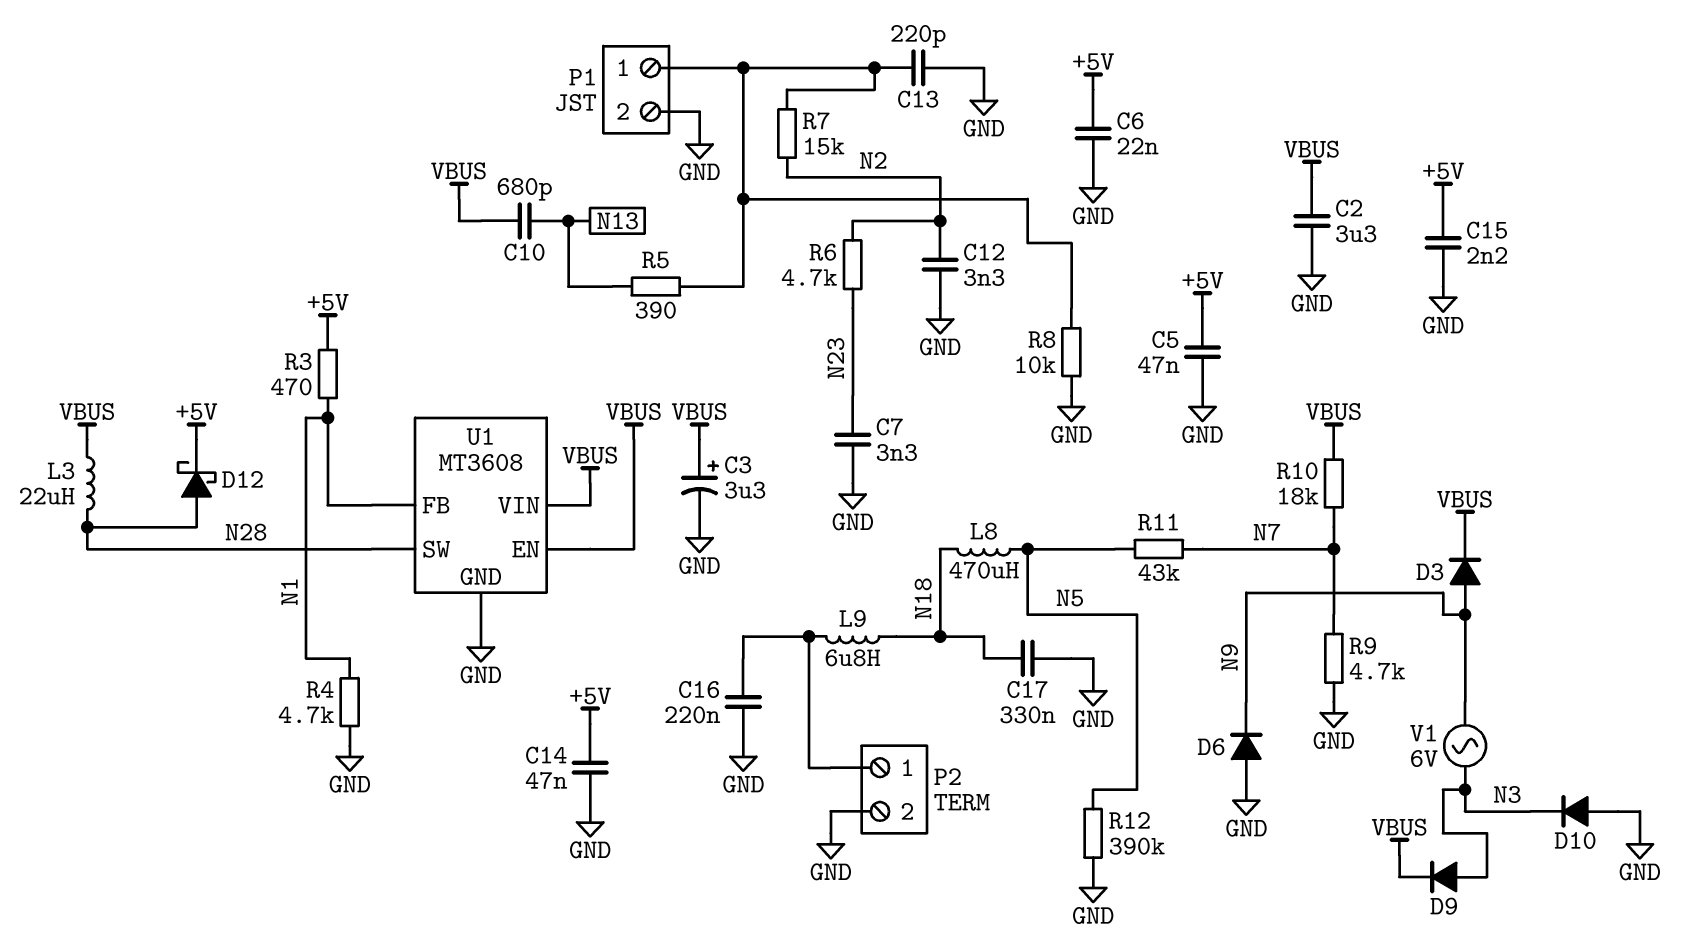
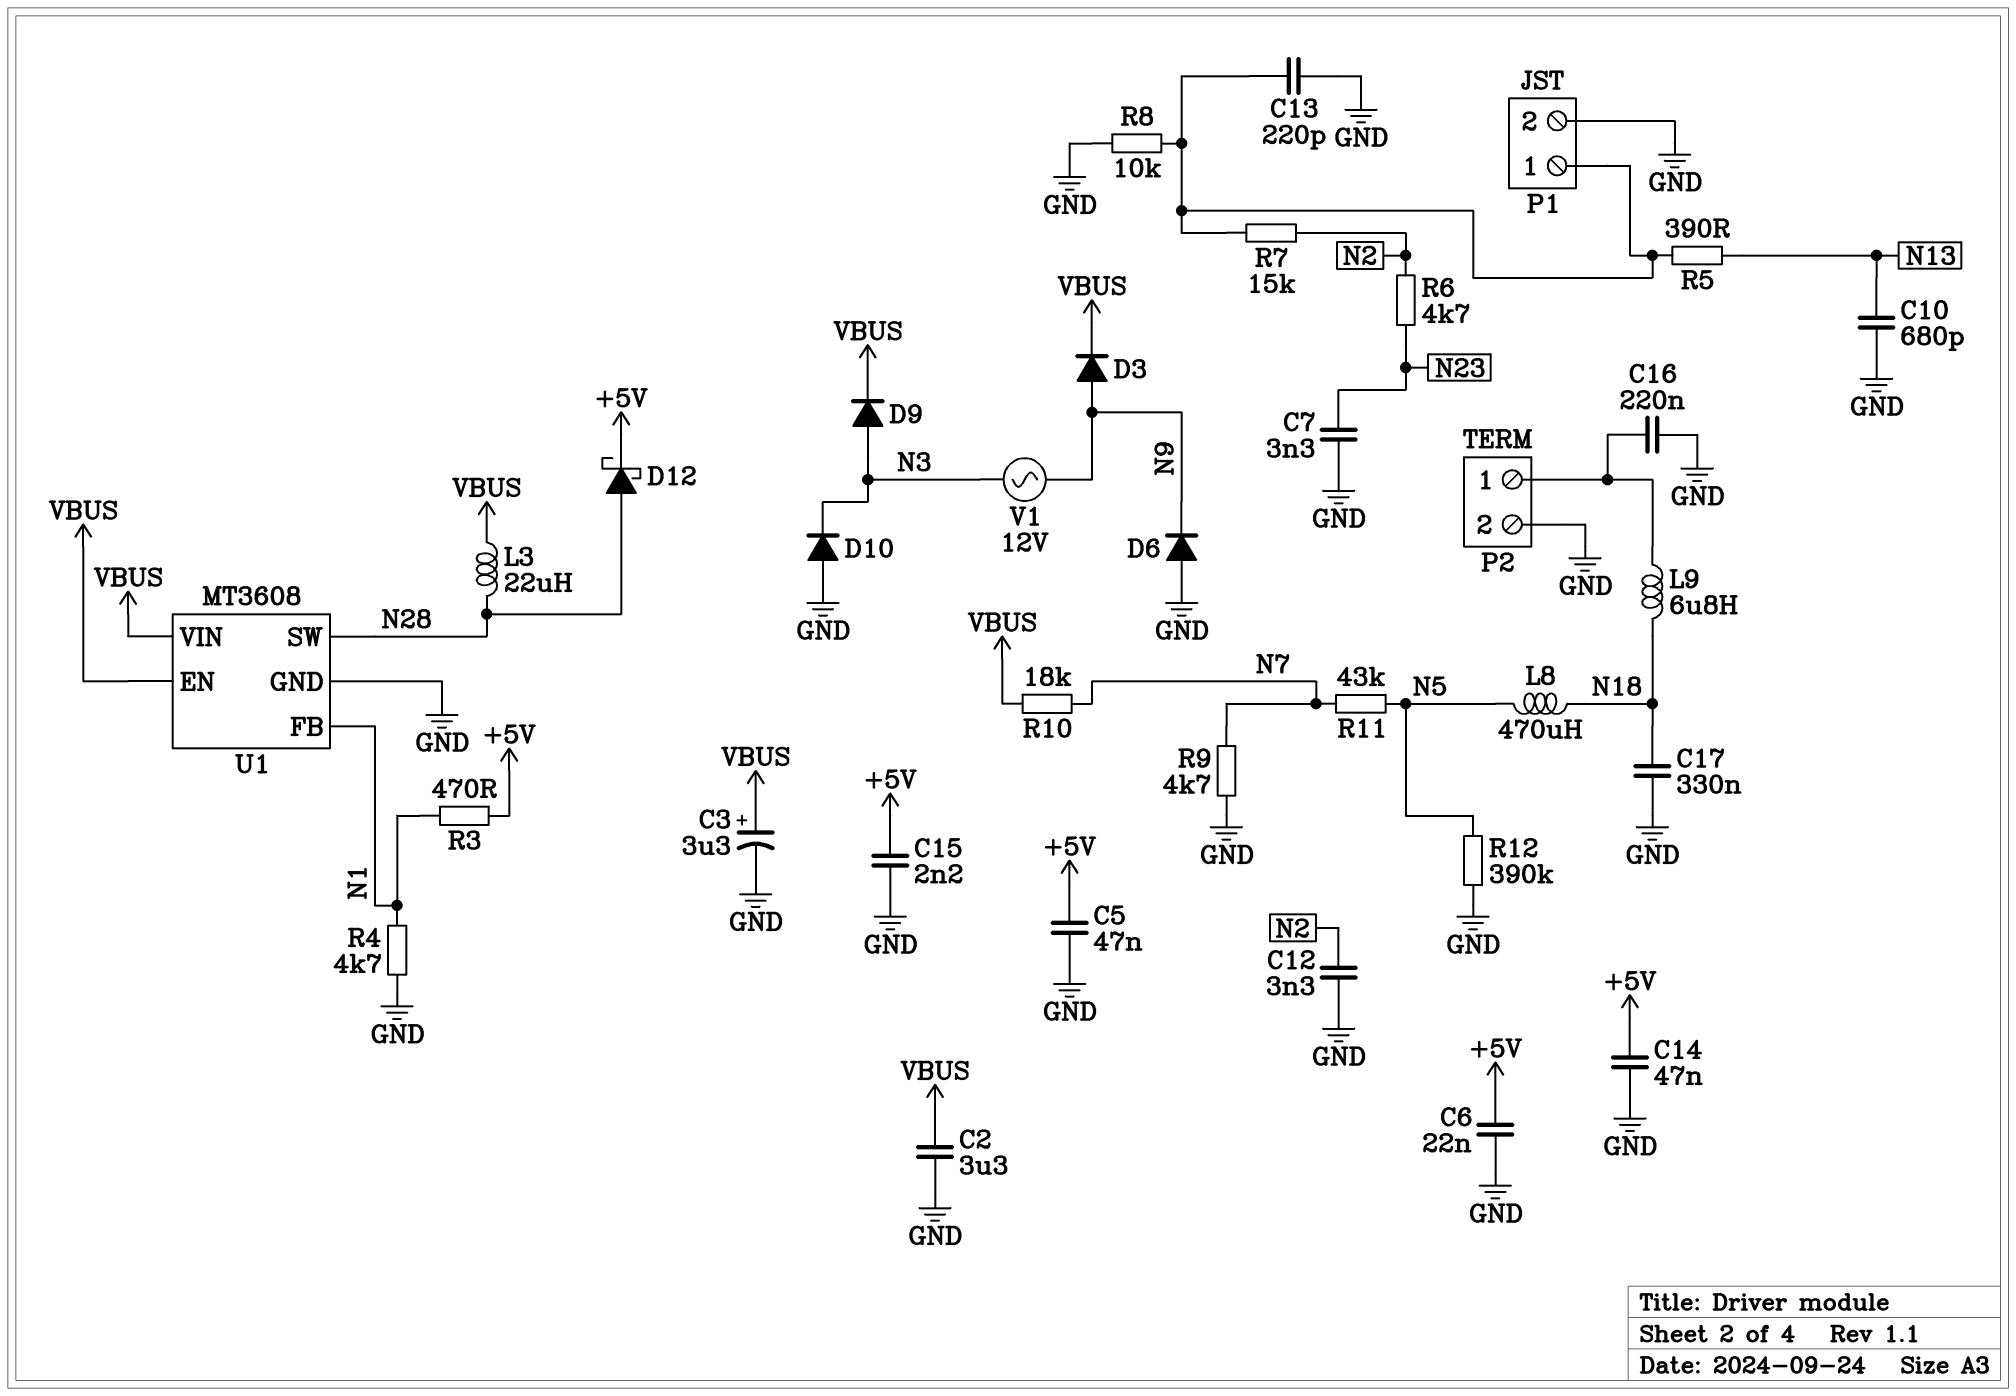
C10: 680pF (N13, VBUS) -> 680pF (GND, N13)
V1: AC 6V (N3, N9) -> AC 12V (N3, N9)

